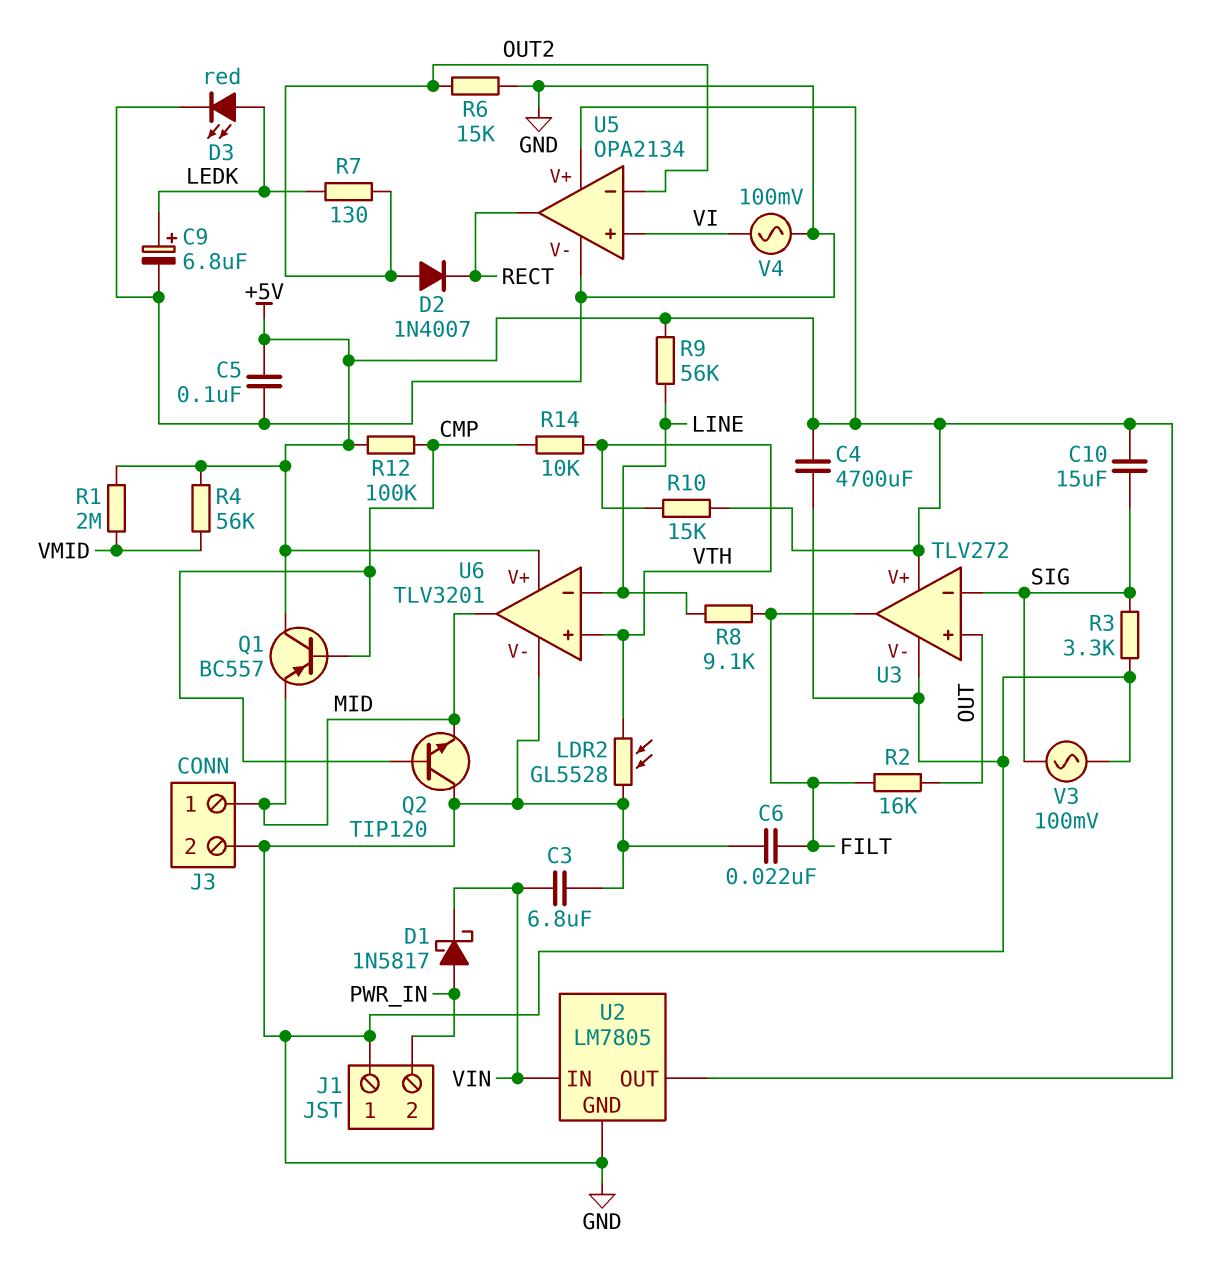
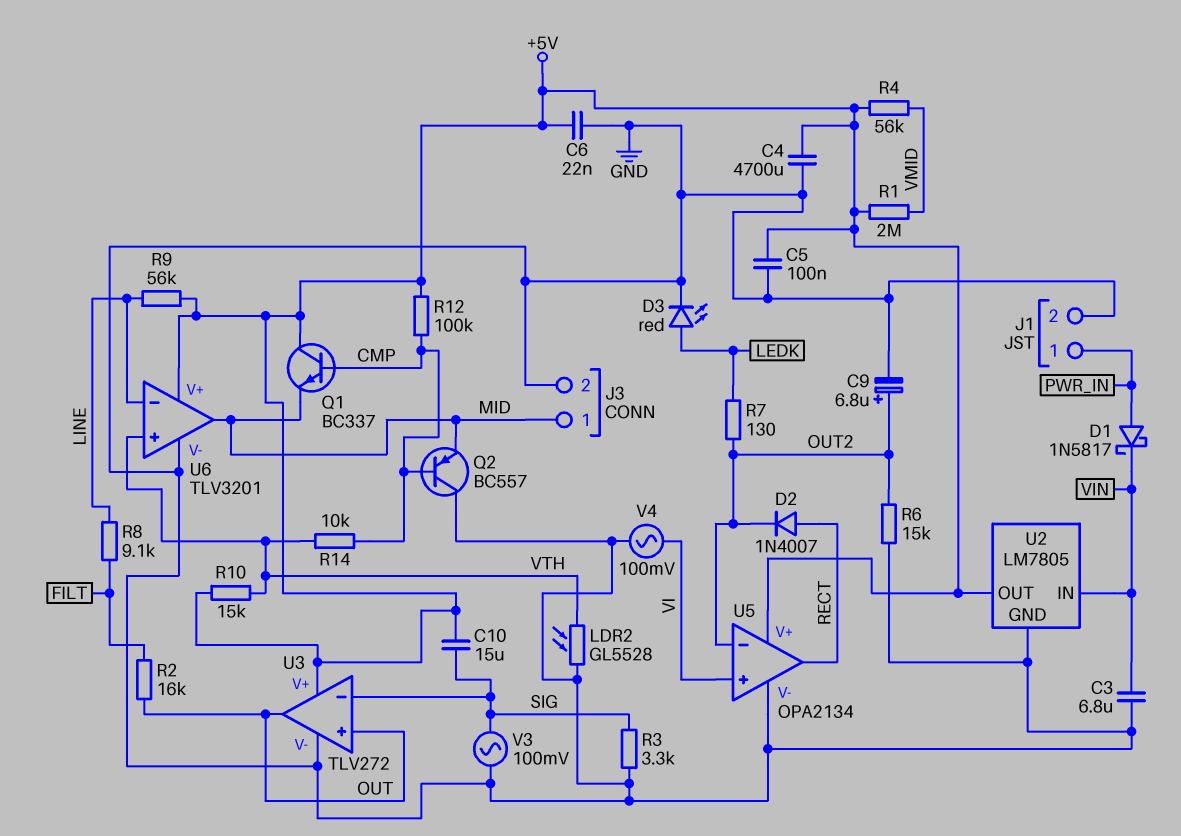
C6: 22nF (FILT, GND) -> 22nF (+5V, GND)
C9: 6.8uF (plus LEDK, minus GND) -> 6.8uF (plus OUT2, minus GND)
D2: diode 1N4007 (A OUT2, K RECT) -> diode 1N4007 (A RECT, K OUT2)
J1 pin 1: GND -> PWR_IN
J1 pin 2: PWR_IN -> GND
Q1: PNP BC557 (B CMP, C +5V, E MID) -> NPN BC337 (B CMP, C +5V, E MID)
Q2: NPN TIP120 (B CMP, C GND, E MID) -> PNP BC557 (B CMP, C GND, E MID)
U3 pin out: FILT -> OUT

